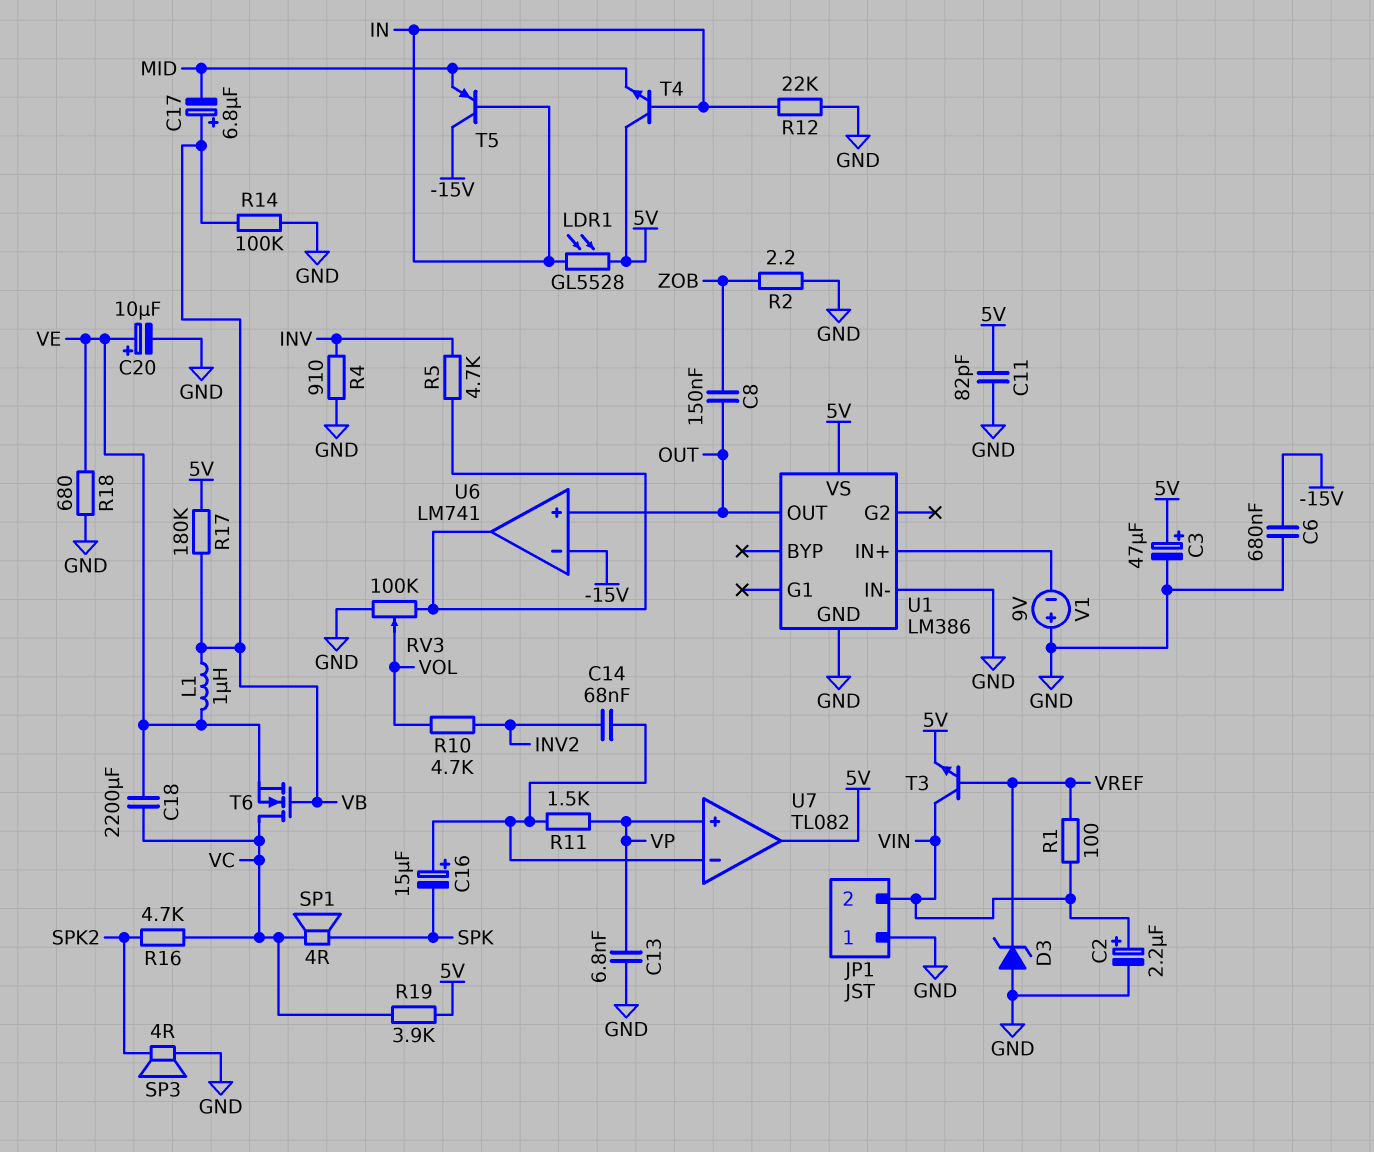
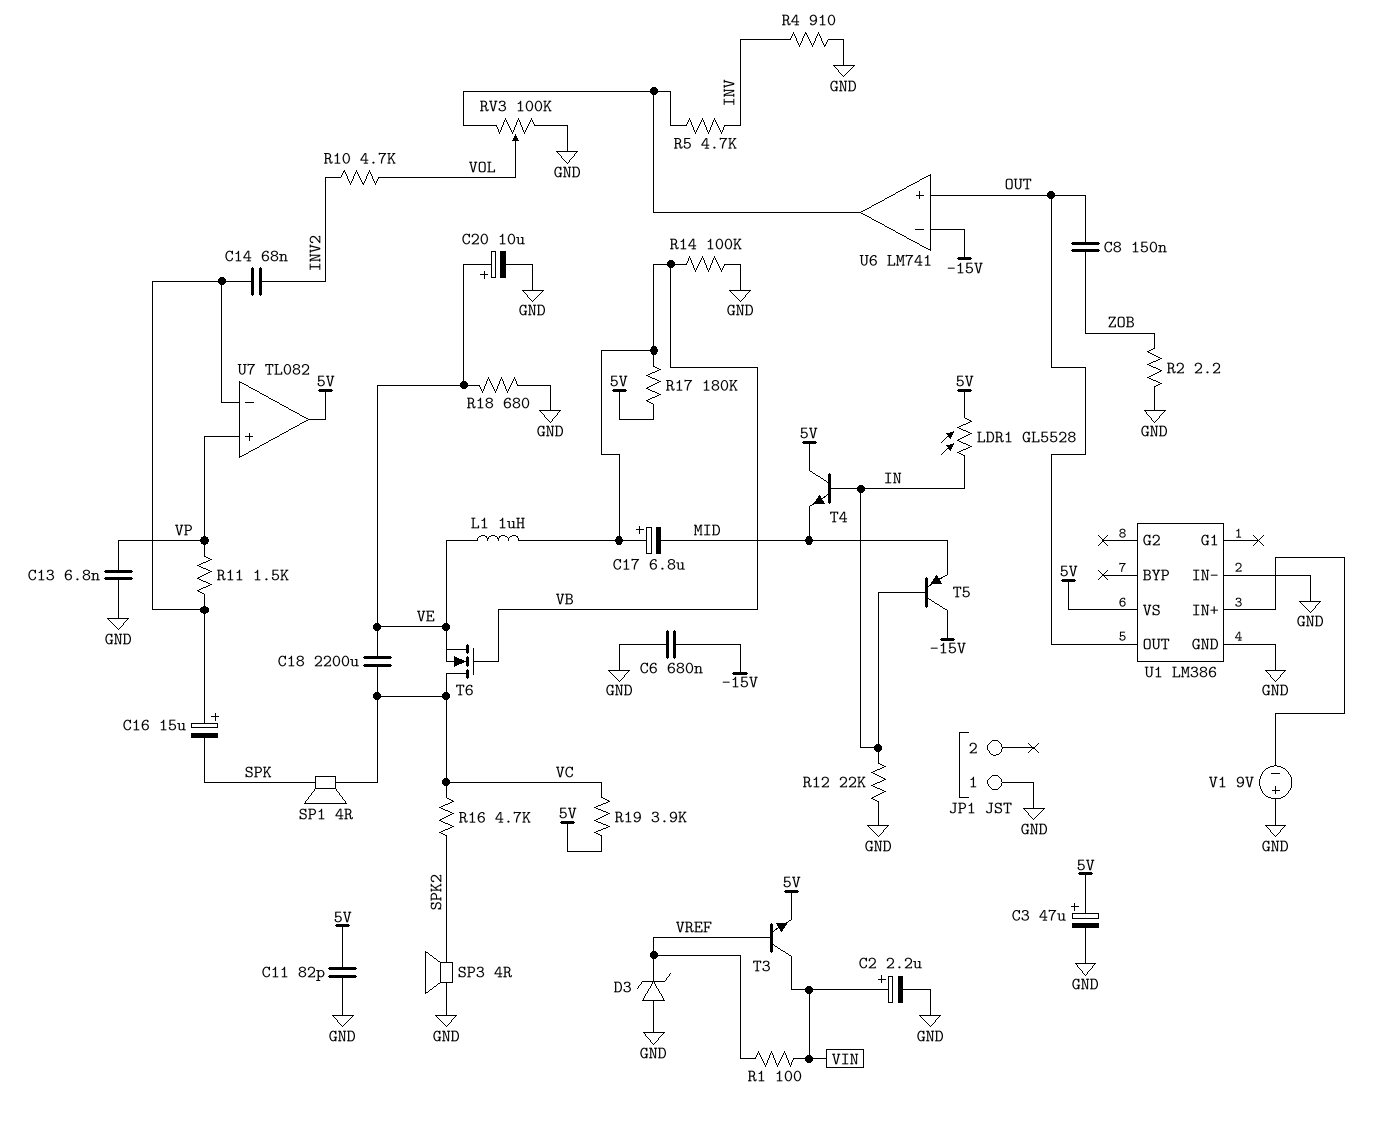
JP1 pin 2: VIN -> none

